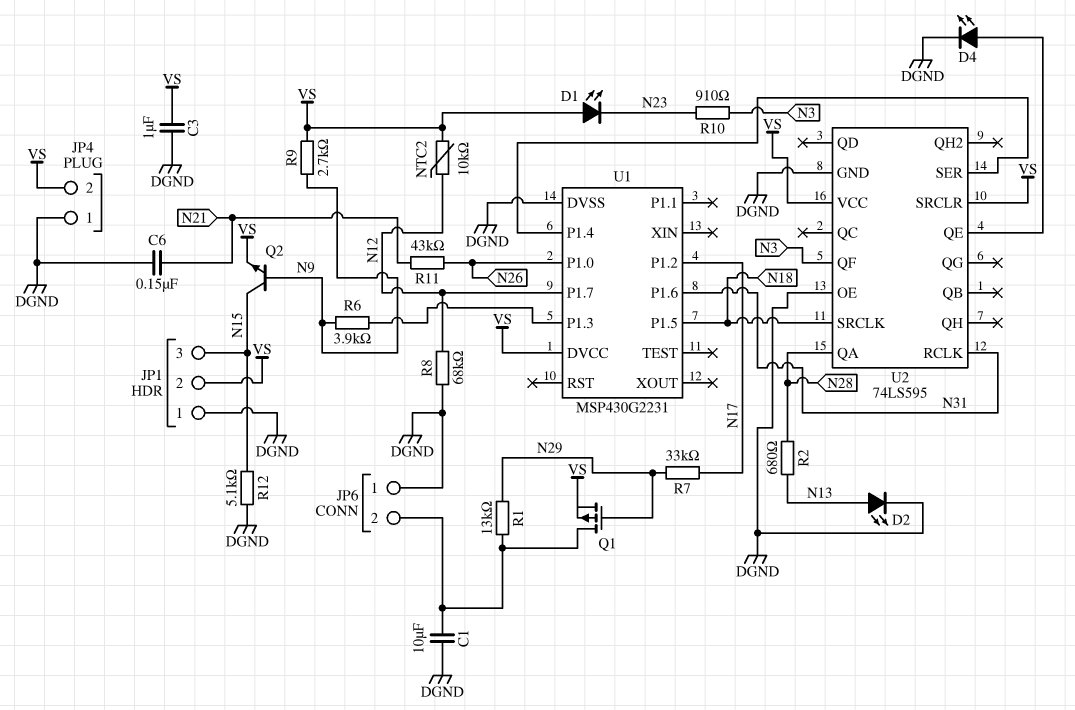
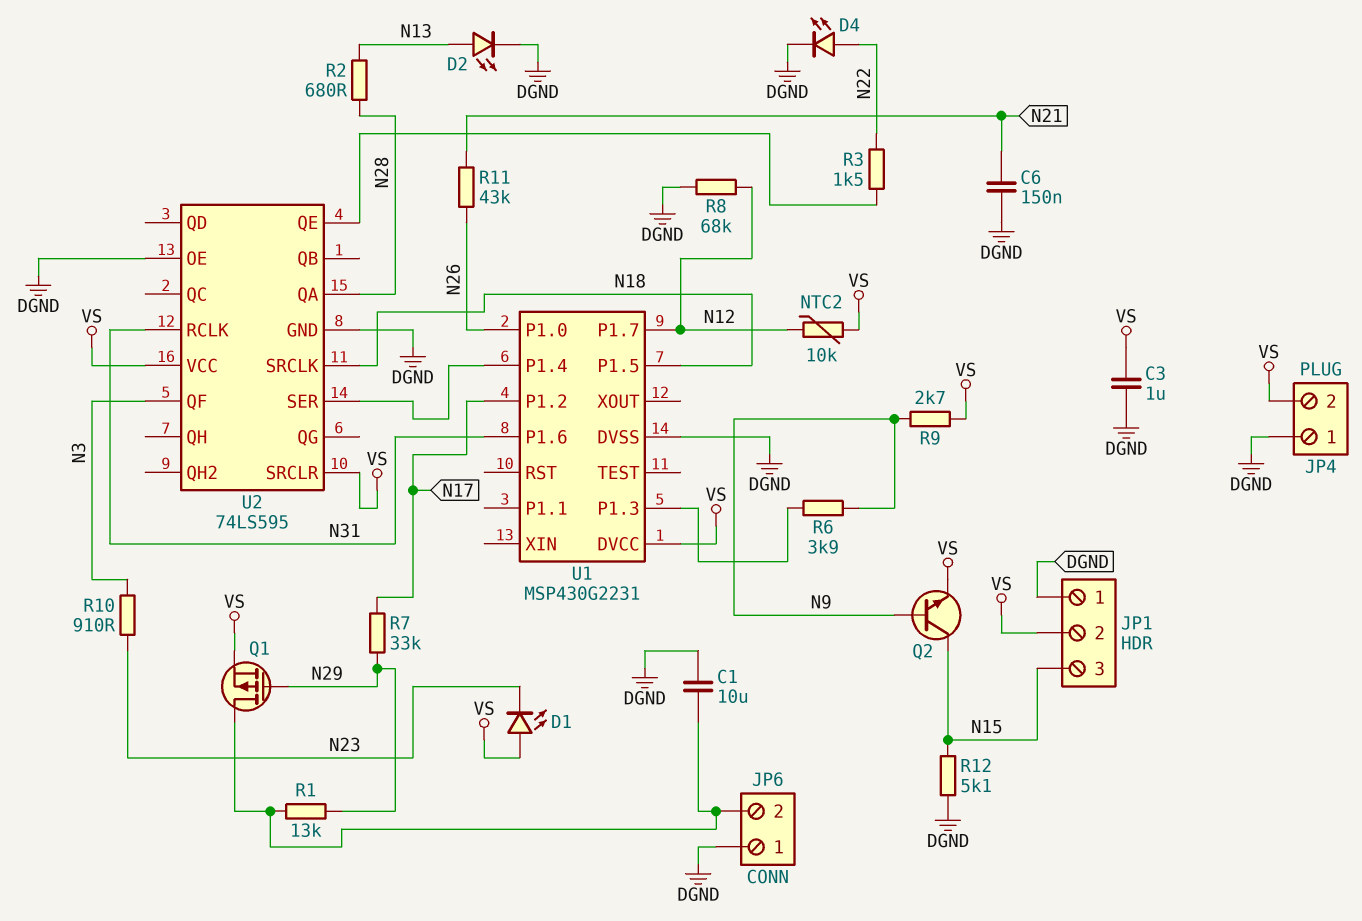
D4: LED (A U2/QE, K DGND) -> LED (A N22, K DGND)
R3: none -> 1.5k (N22, U2/QE)

